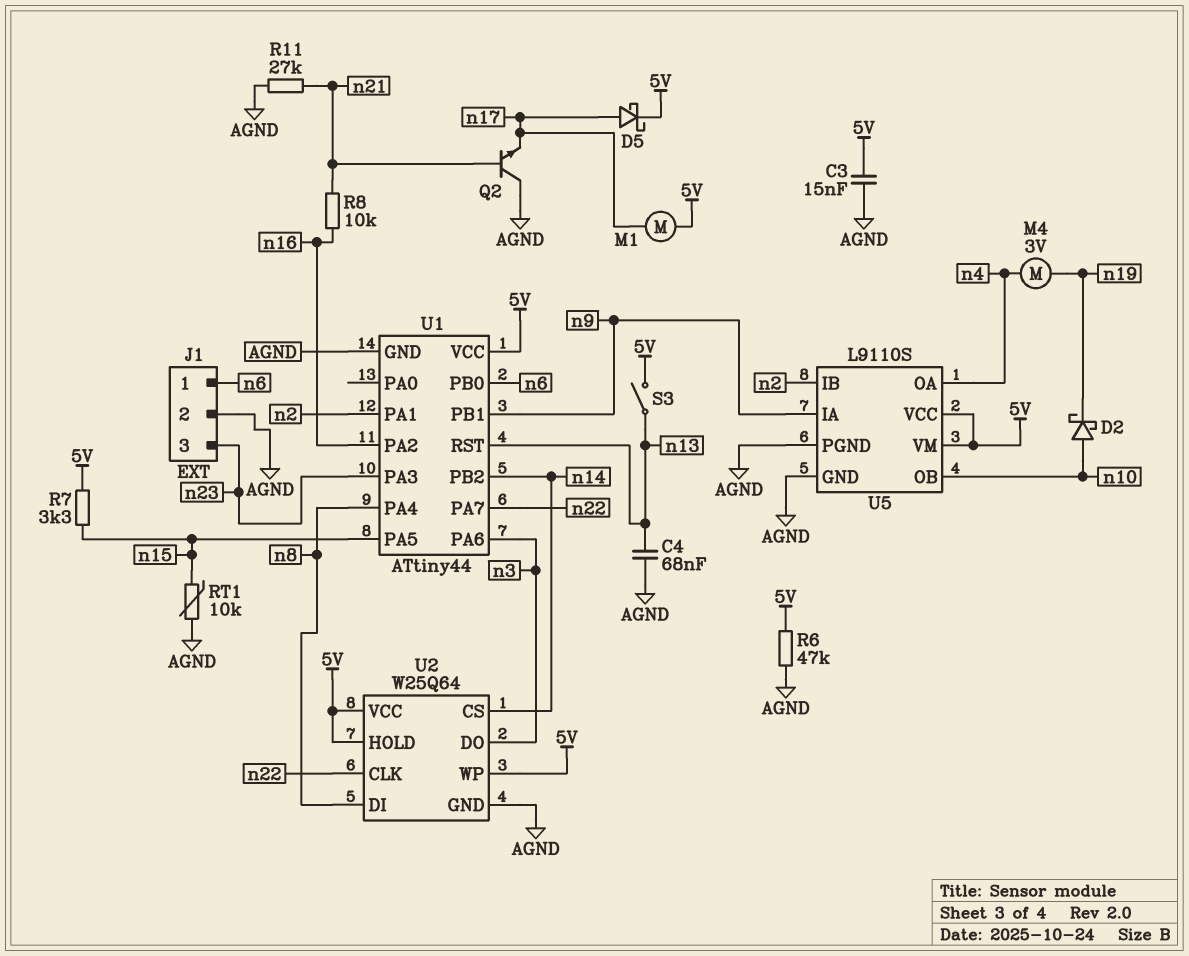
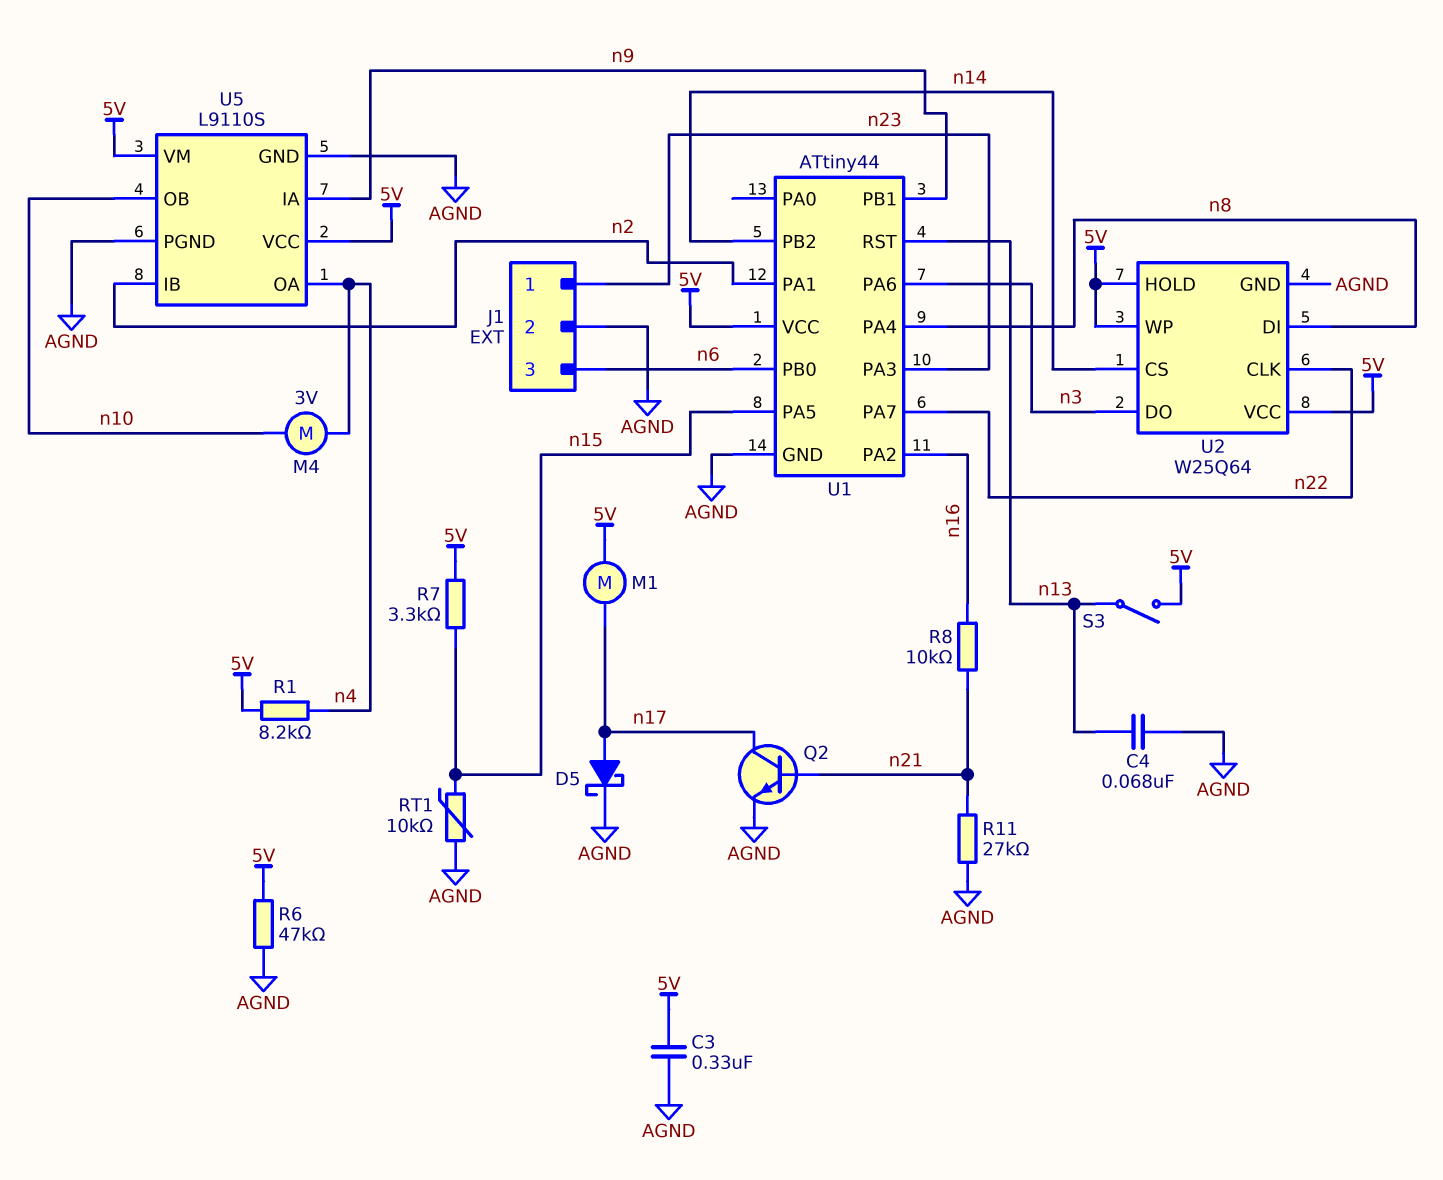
C3: 15nF (5V, AGND) -> 330nF (5V, AGND)
D2: schottky (A n10, K n19) -> none
D5: schottky (A n17, K 5V) -> schottky (A n17, K AGND)
J1 pin 1: n6 -> n23
J1 pin 3: n23 -> n6
M4: motor 3V (n4, n19) -> motor 3V (n4, n10)
Q2: NPN (B n21, C AGND, E n17) -> NPN (B n21, C n17, E AGND)
R1: none -> 8.2k (5V, n4)

